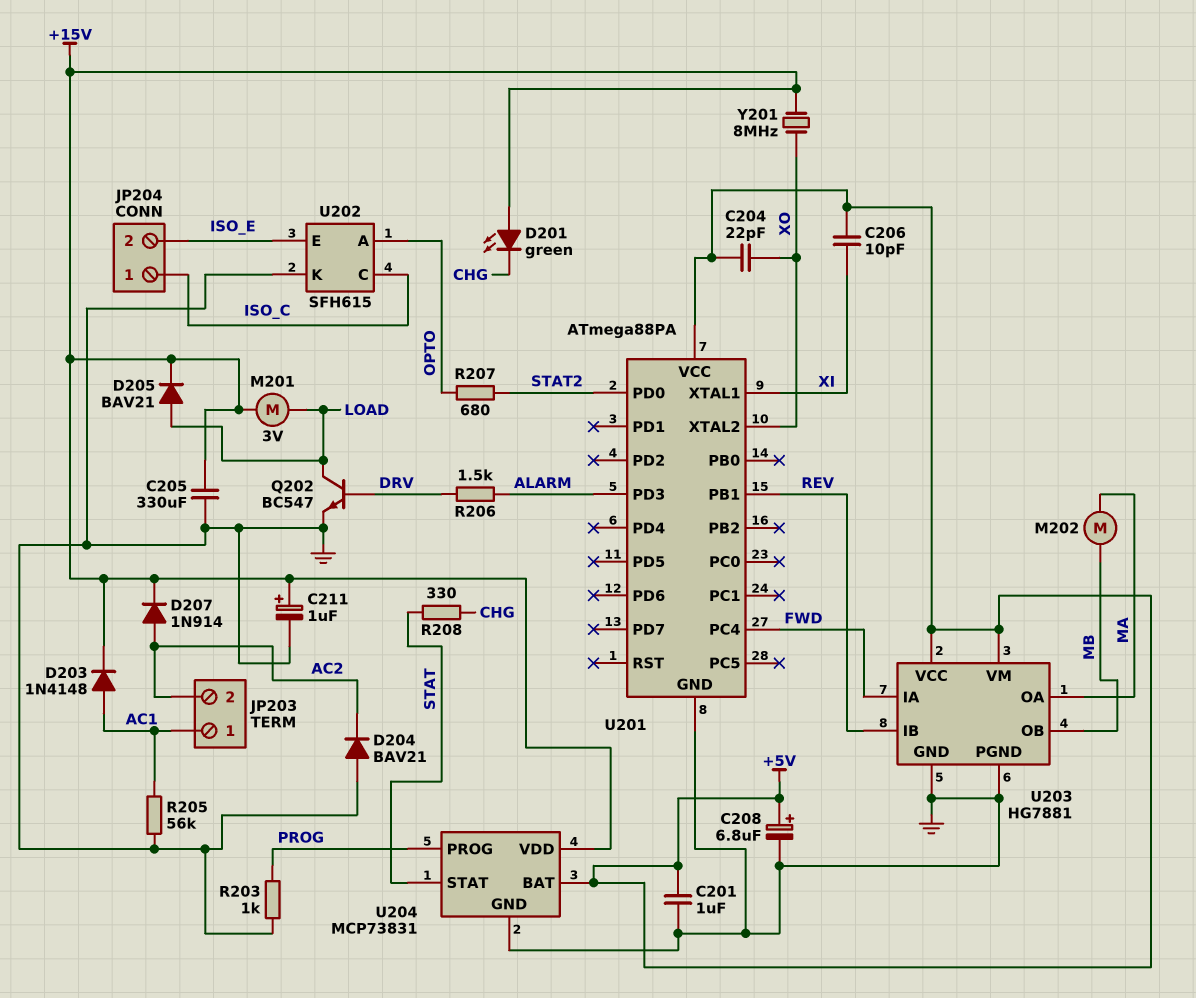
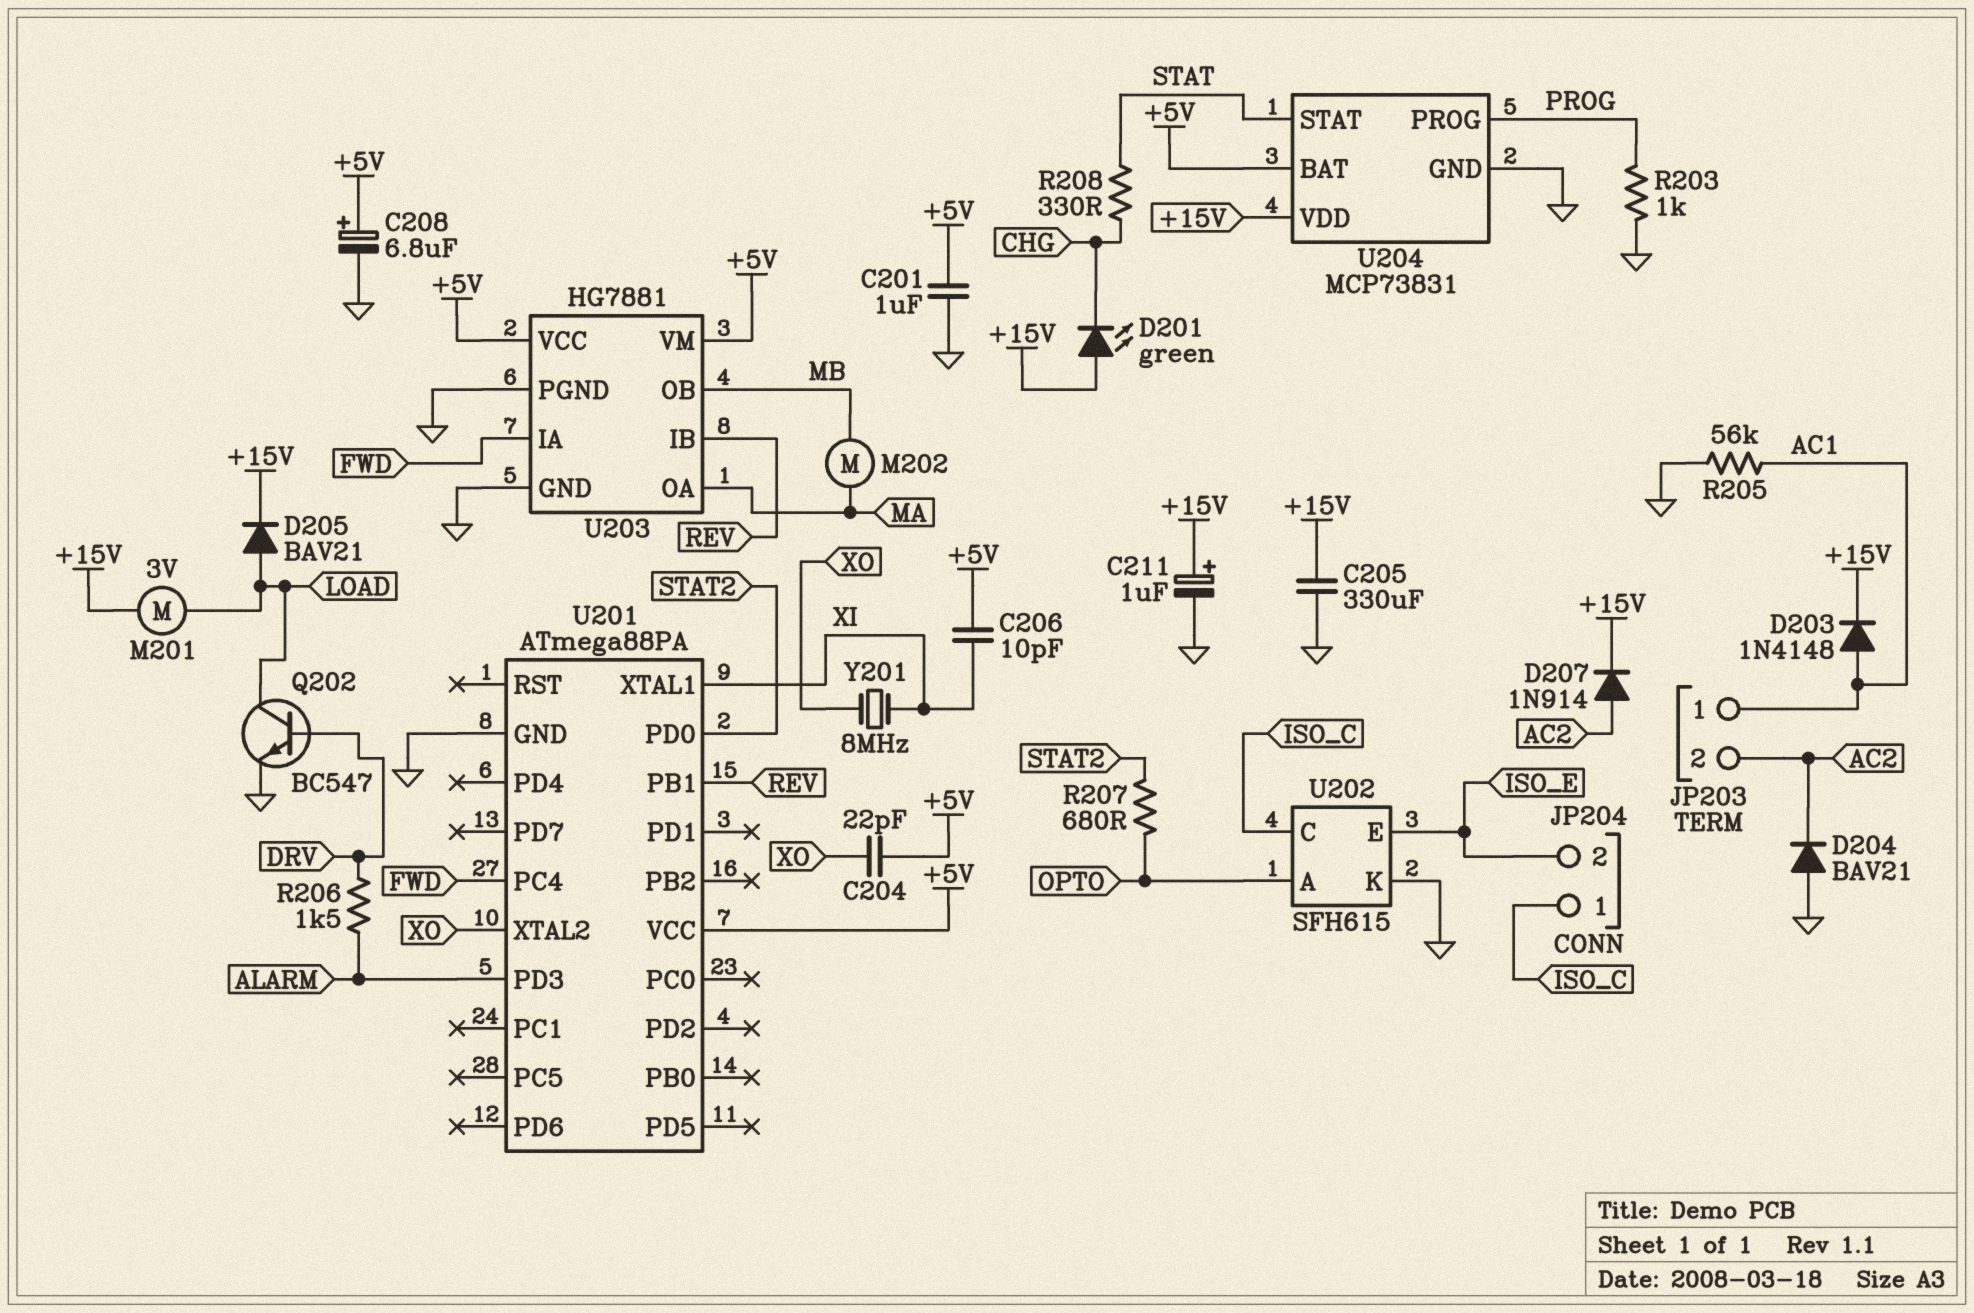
Y201: 8MHz (+15V, XO) -> 8MHz (XI, XO)

